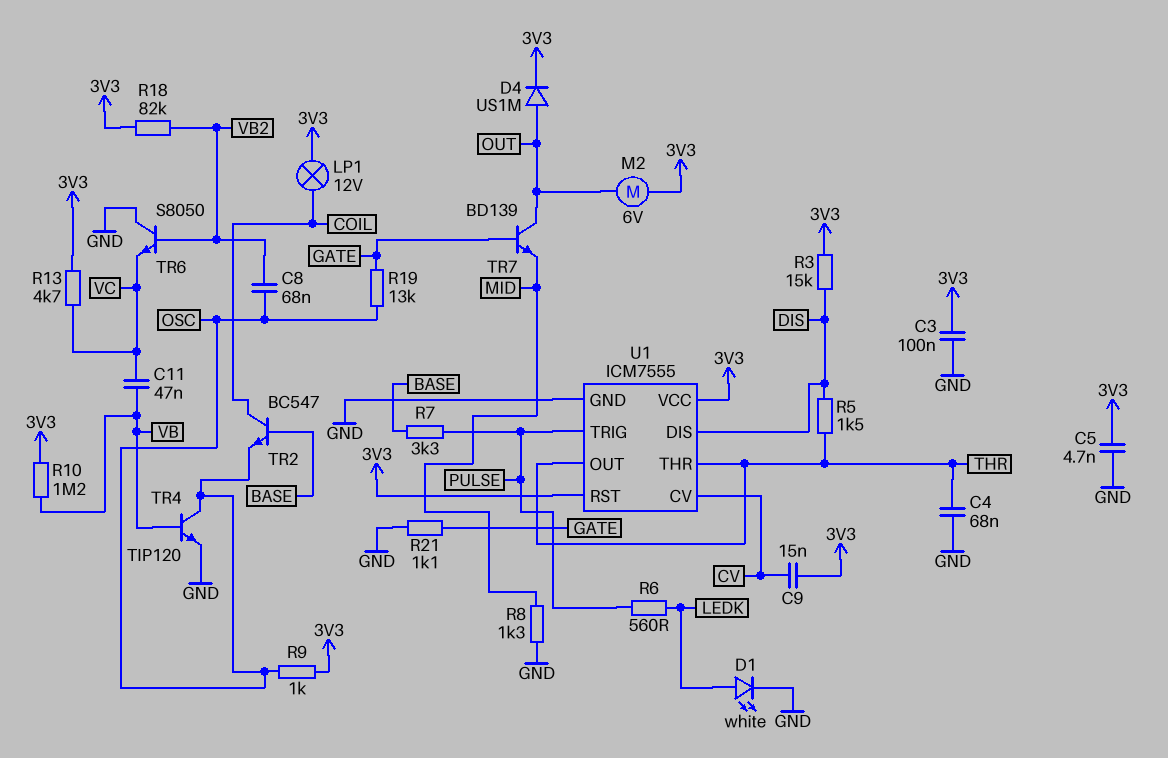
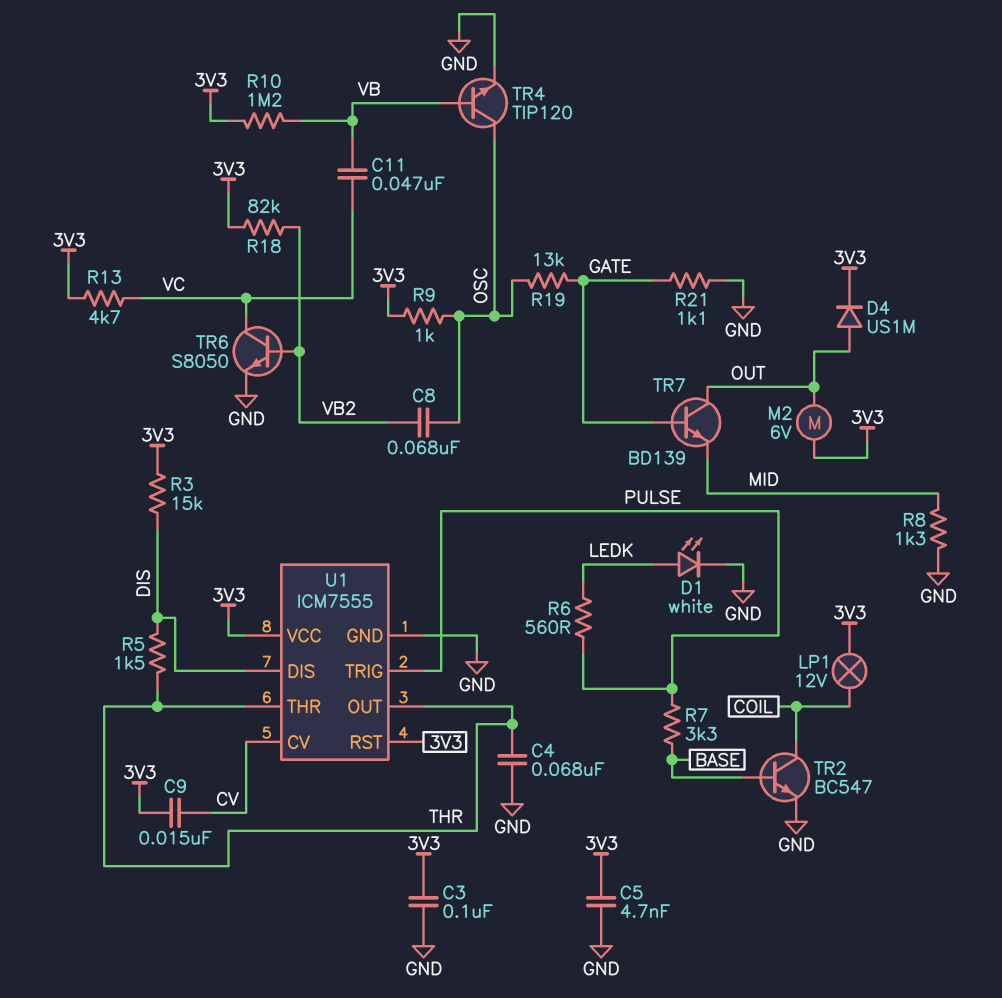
TR2: NPN BC547 (B BASE, C COIL, E OSC) -> NPN BC547 (B BASE, C COIL, E GND)
TR6: NPN S8050 (B VB2, C GND, E VC) -> NPN S8050 (B VB2, C VC, E GND)

